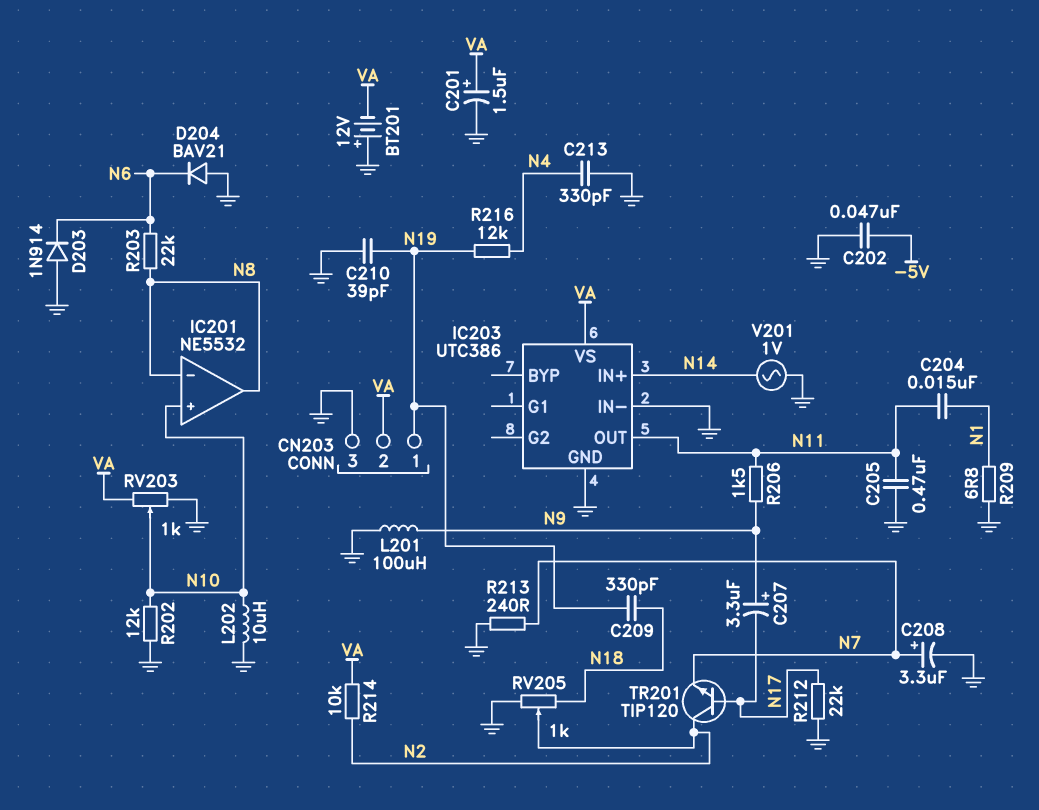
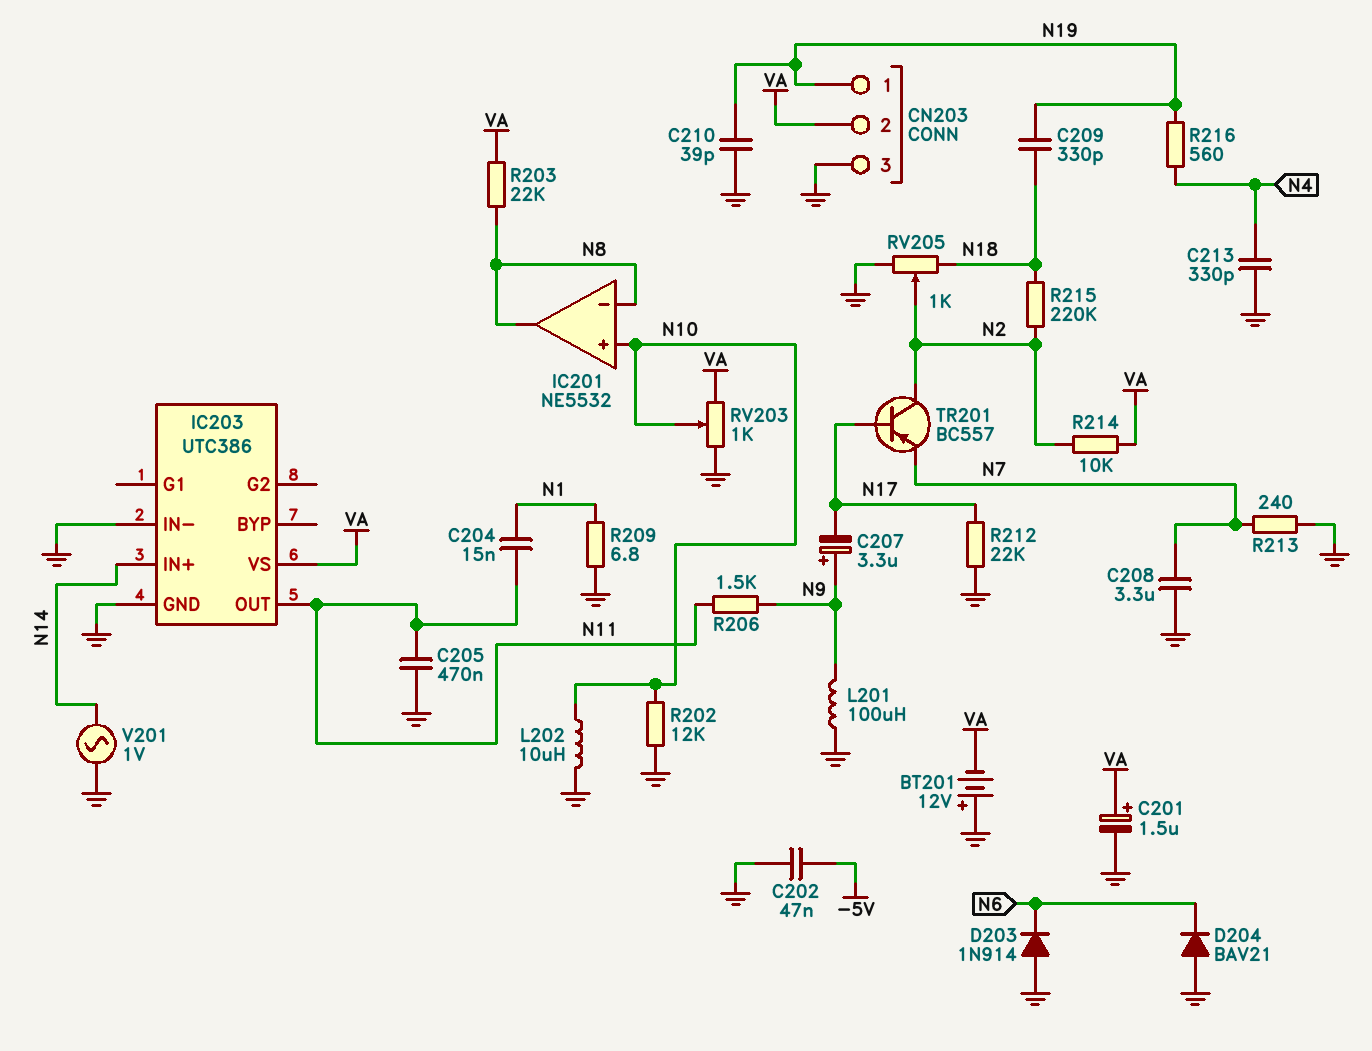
C208: 3.3uF (plus N7, minus GND) -> 3.3uF (GND, N7)
R203: 22k (N6, N8) -> 22k (N8, VA)
R215: none -> 220k (N2, N18)
R216: 12k (N4, N19) -> 560 (N4, N19)
TR201: NPN TIP120 (B N17, C N2, E N7) -> PNP BC557 (B N17, C N2, E N7)

